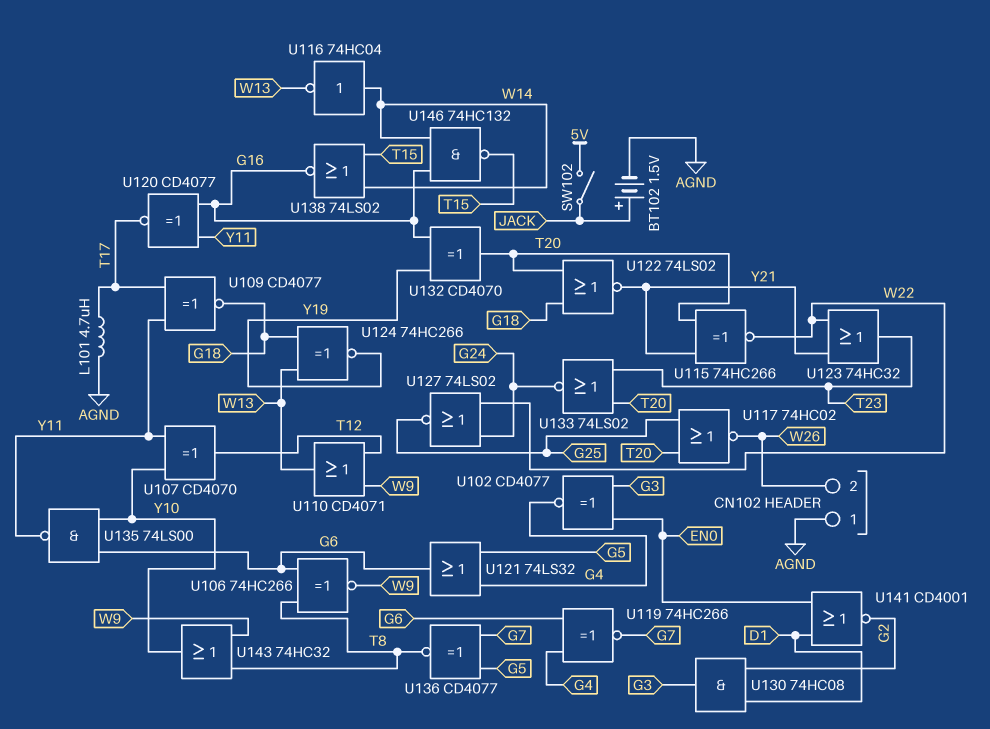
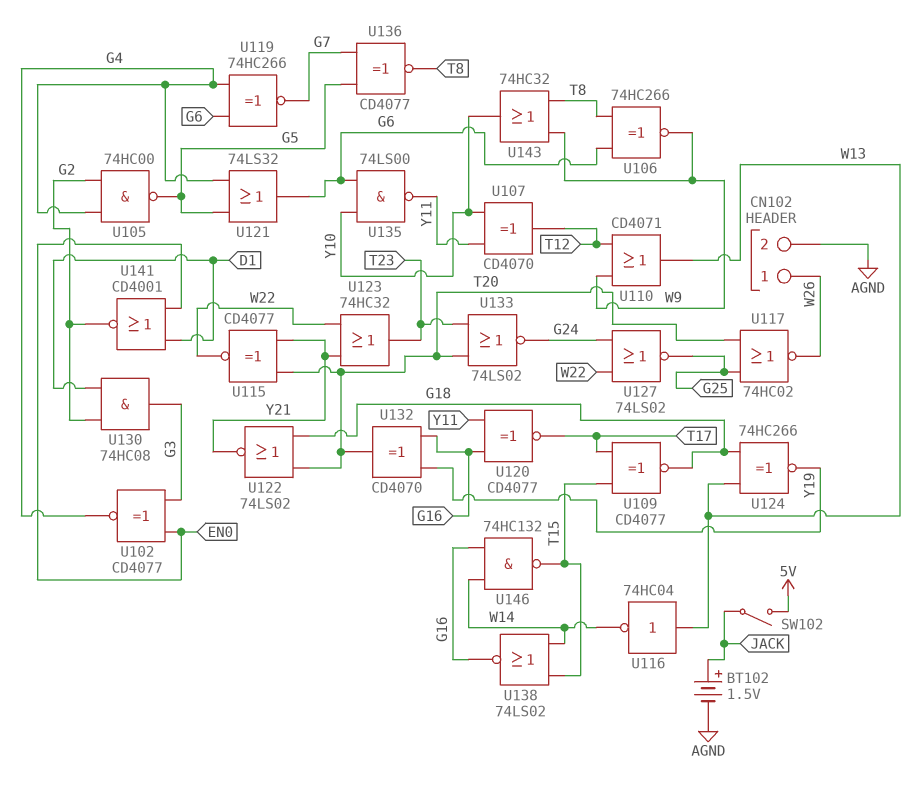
CN102 pin 1: AGND -> W26
CN102 pin 2: W26 -> AGND
L101: 4.7uH (AGND, T17) -> none
U105: none -> NAND 74HC00 (in G2, in G4, out G5)
U109: XNOR CD4077 (in T17, in Y11, out G18) -> XNOR CD4077 (in T15, in T17, out G18)
U115: XNOR 74HC266 (in T20, in Y21, out W22) -> XNOR CD4077 (in T20, in Y21, out W22)
U116: NOT 74HC04 (in W14, out W13) -> NOT 74HC04 (in W13, out W14)

